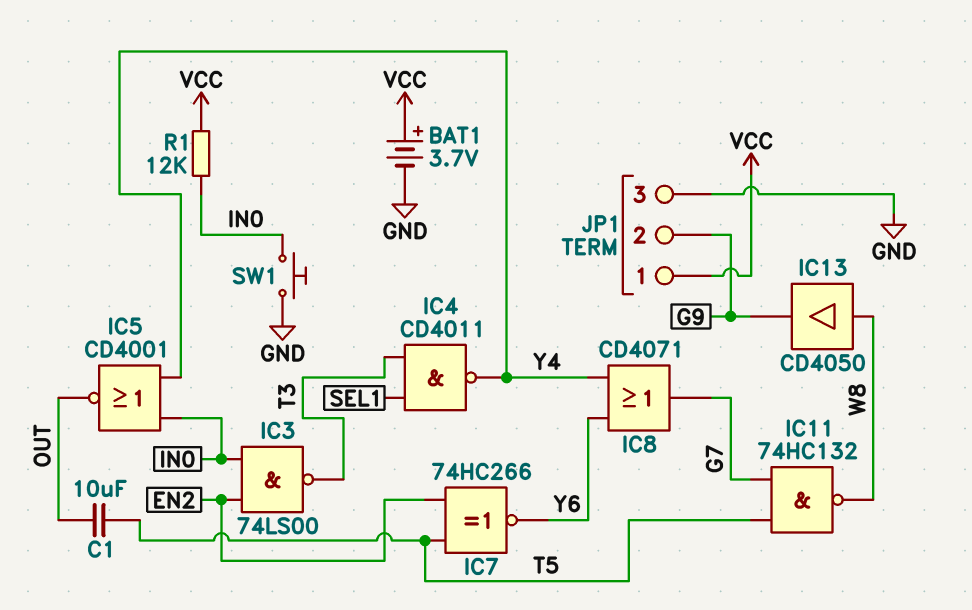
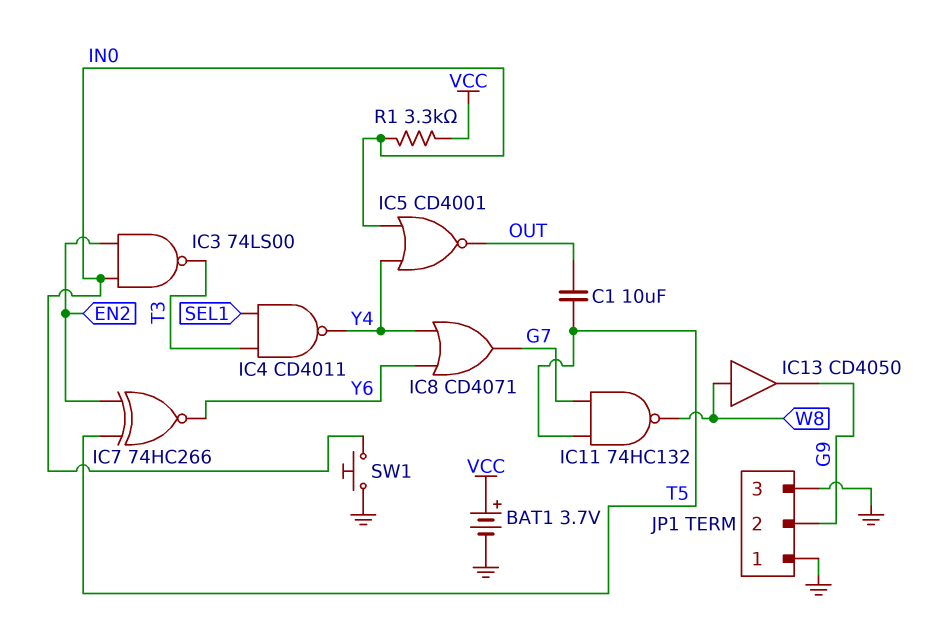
JP1 pin 1: VCC -> GND
R1: 12k (IN0, VCC) -> 3.3k (IN0, VCC)

